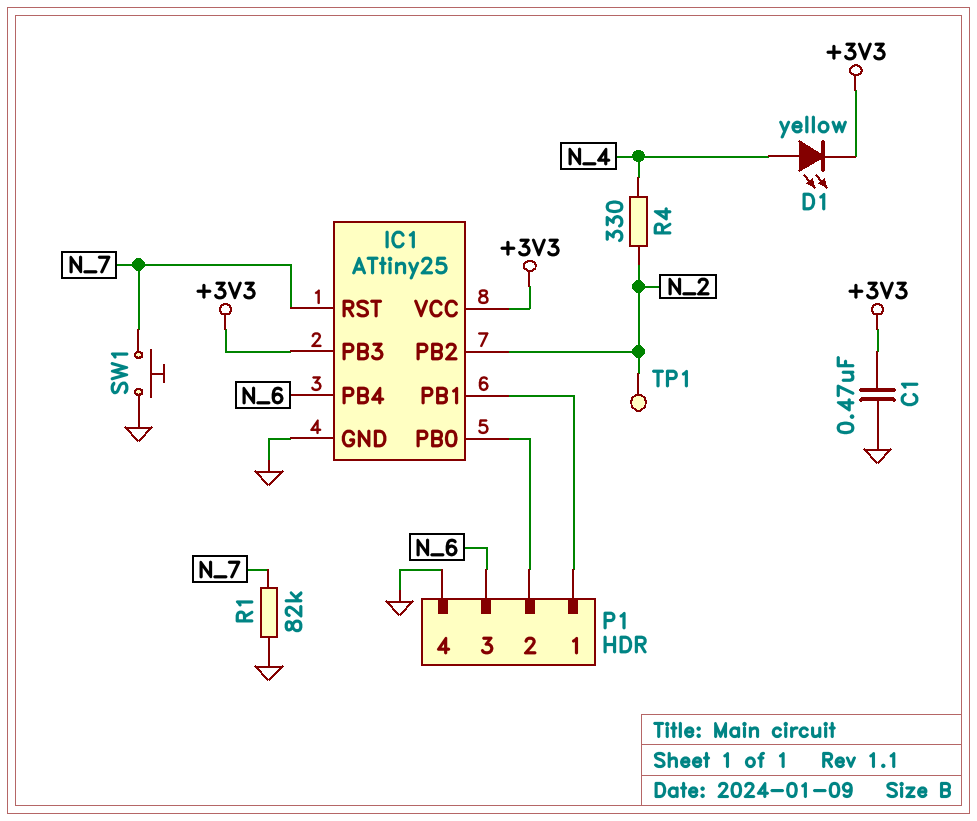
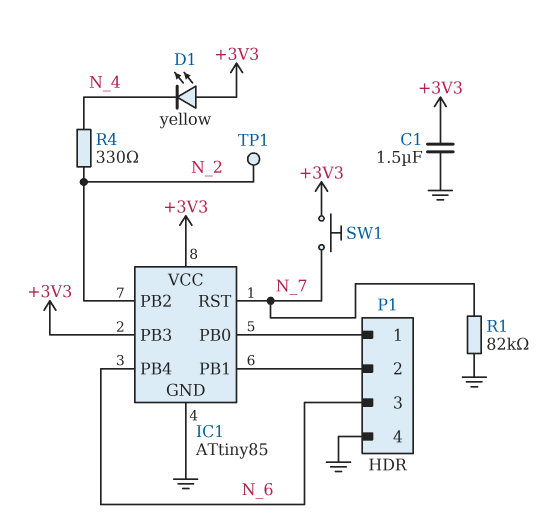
C1: 470nF (+3V3, GND) -> 1.5uF (+3V3, GND)
D1: LED yellow (A N_4, K +3V3) -> LED yellow (A +3V3, K N_4)
IC1: ATtiny25 -> ATtiny85
P1 pin 1: IC1/PB1 -> IC1/PB0
P1 pin 2: IC1/PB0 -> IC1/PB1
SW1: button (GND, N_7) -> button (+3V3, N_7)

